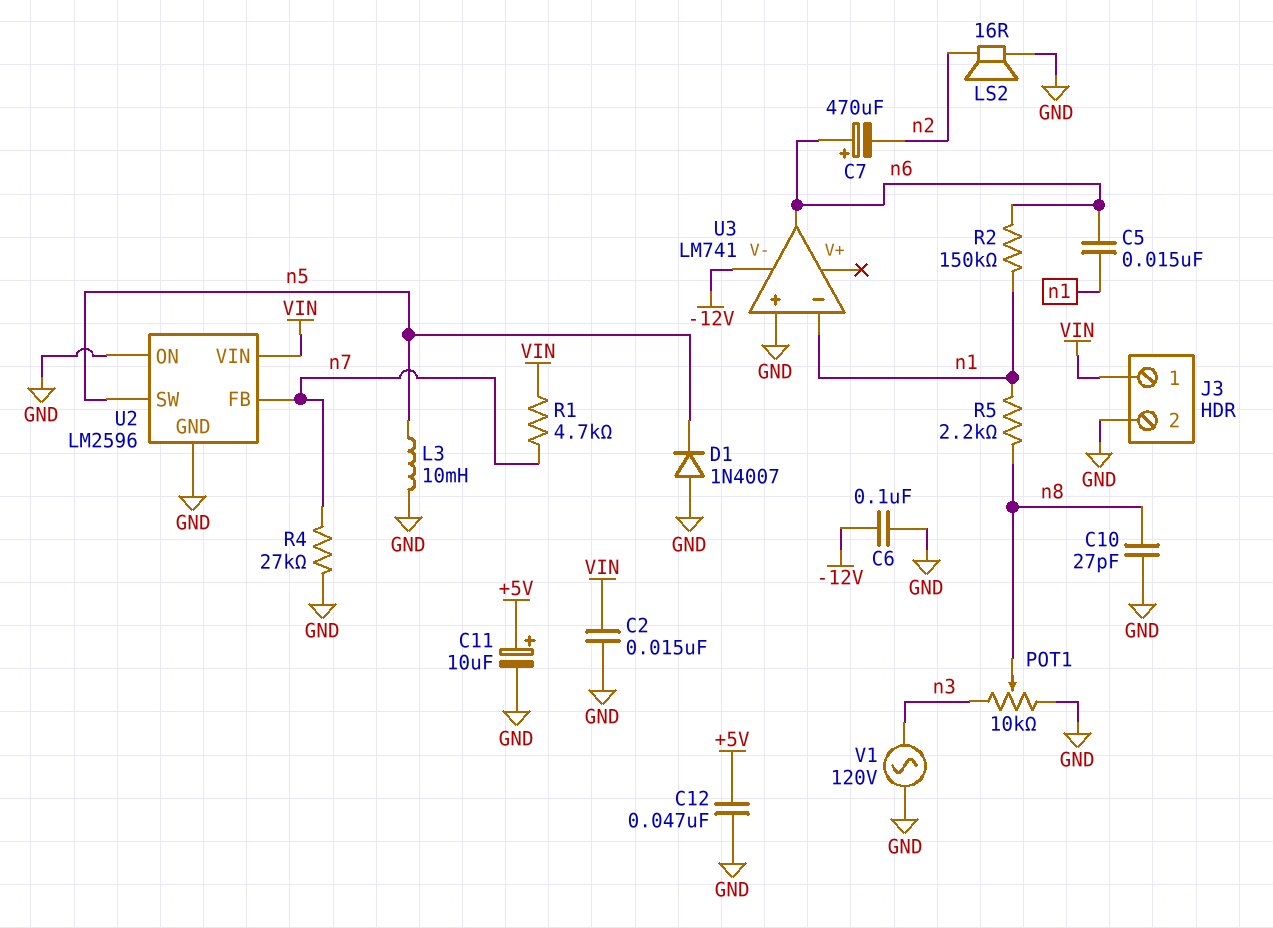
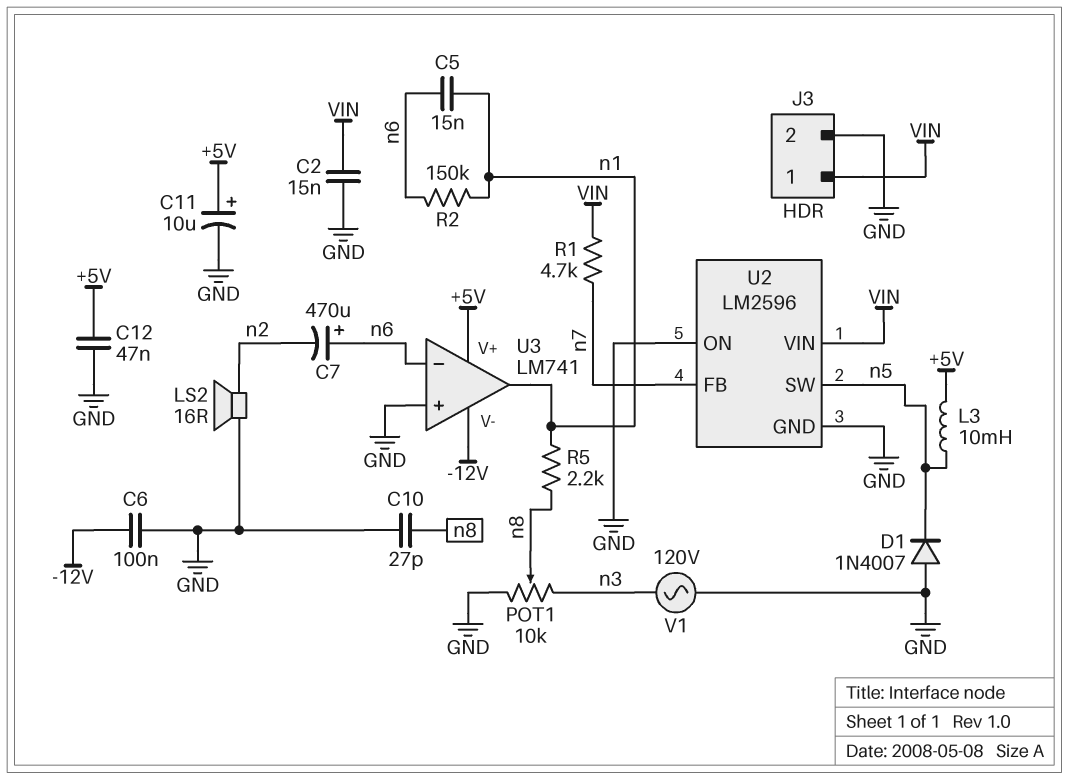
L3: 10mH (GND, n5) -> 10mH (+5V, n5)
R4: 27k (GND, n7) -> none
U3 pin V+: none -> +5V
U3 pin in-: n1 -> n6
U3 pin out: n6 -> n1

